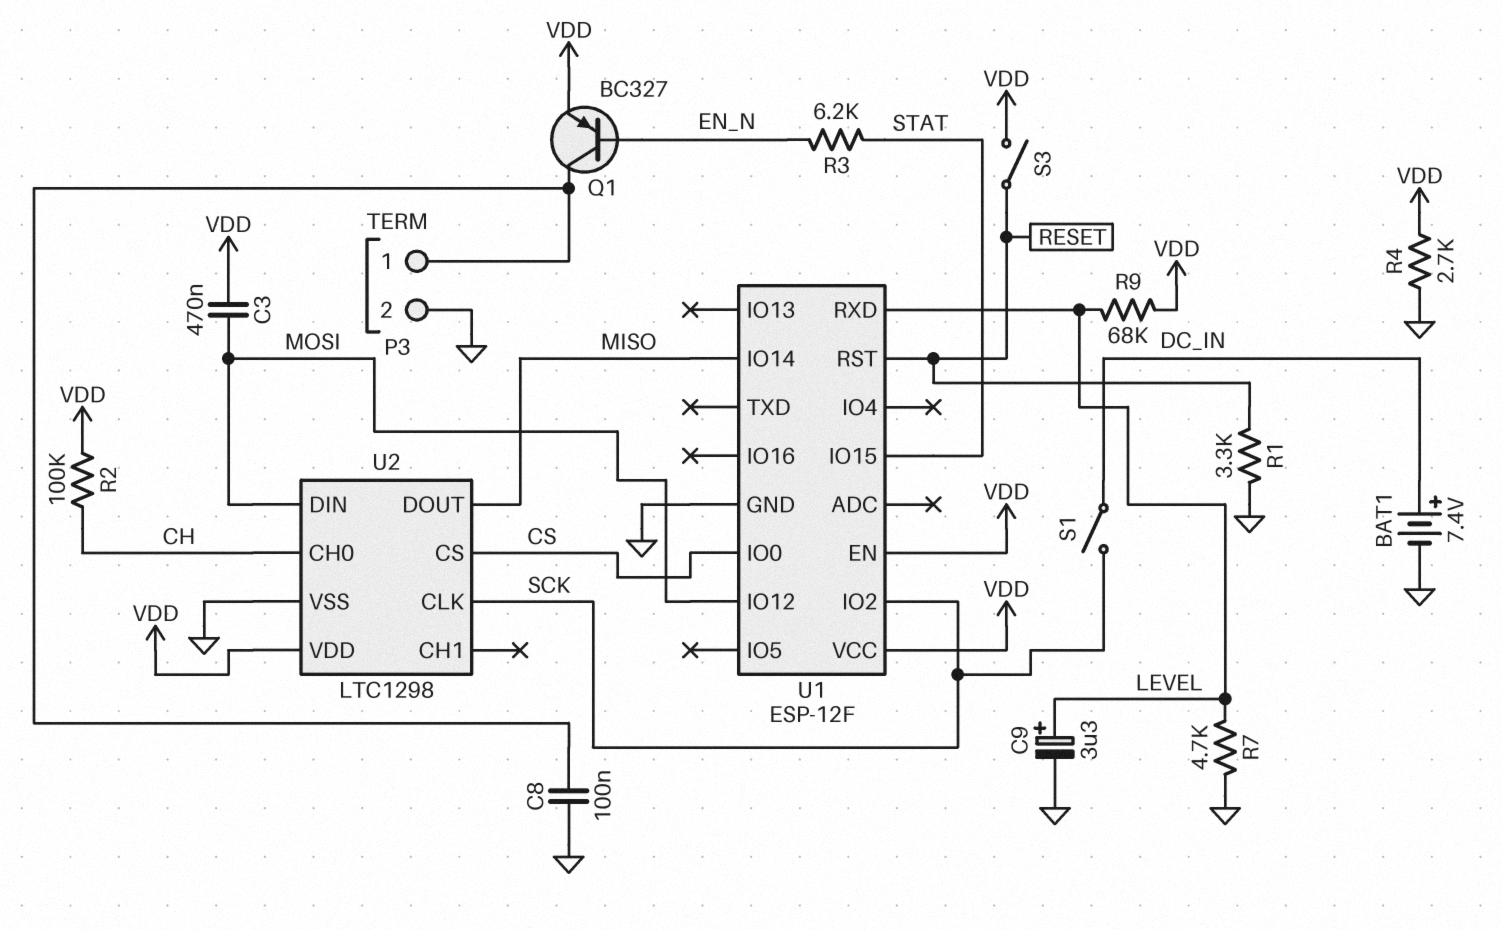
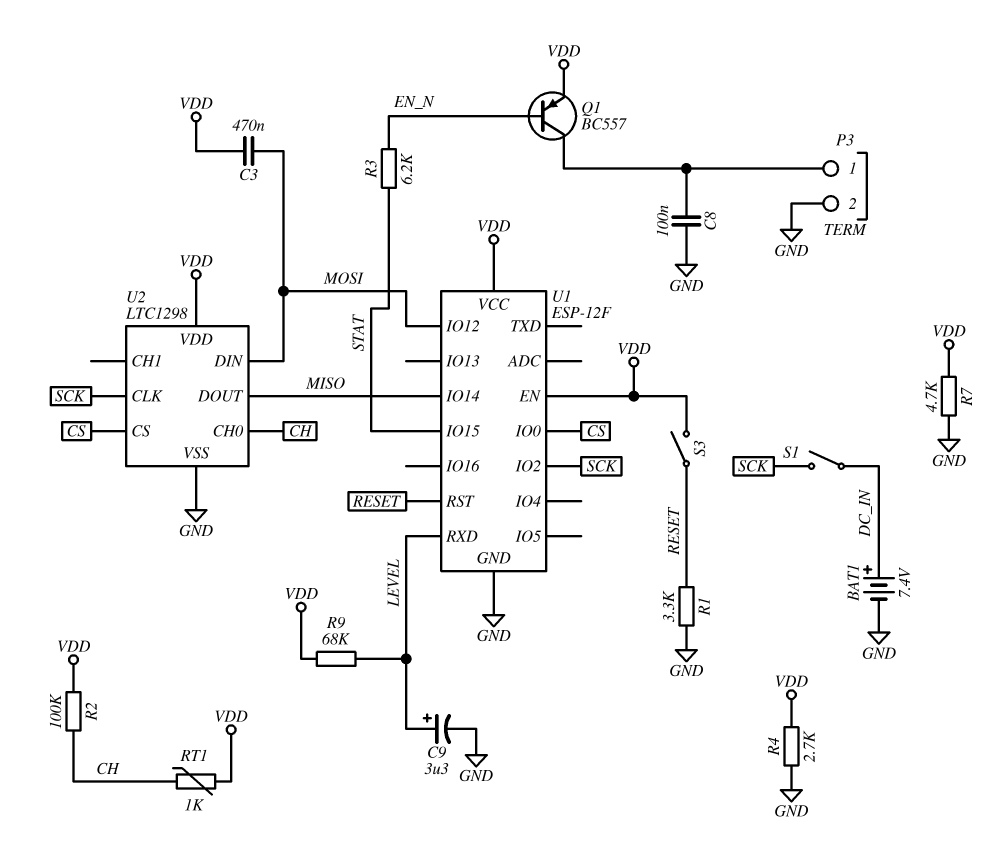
Q1: PNP BC327 (B EN_N, C P3/1, E VDD) -> PNP BC557 (B EN_N, C P3/1, E VDD)
R7: 4.7k (GND, LEVEL) -> 4.7k (GND, VDD)
RT1: none -> 1k (CH, VDD)

